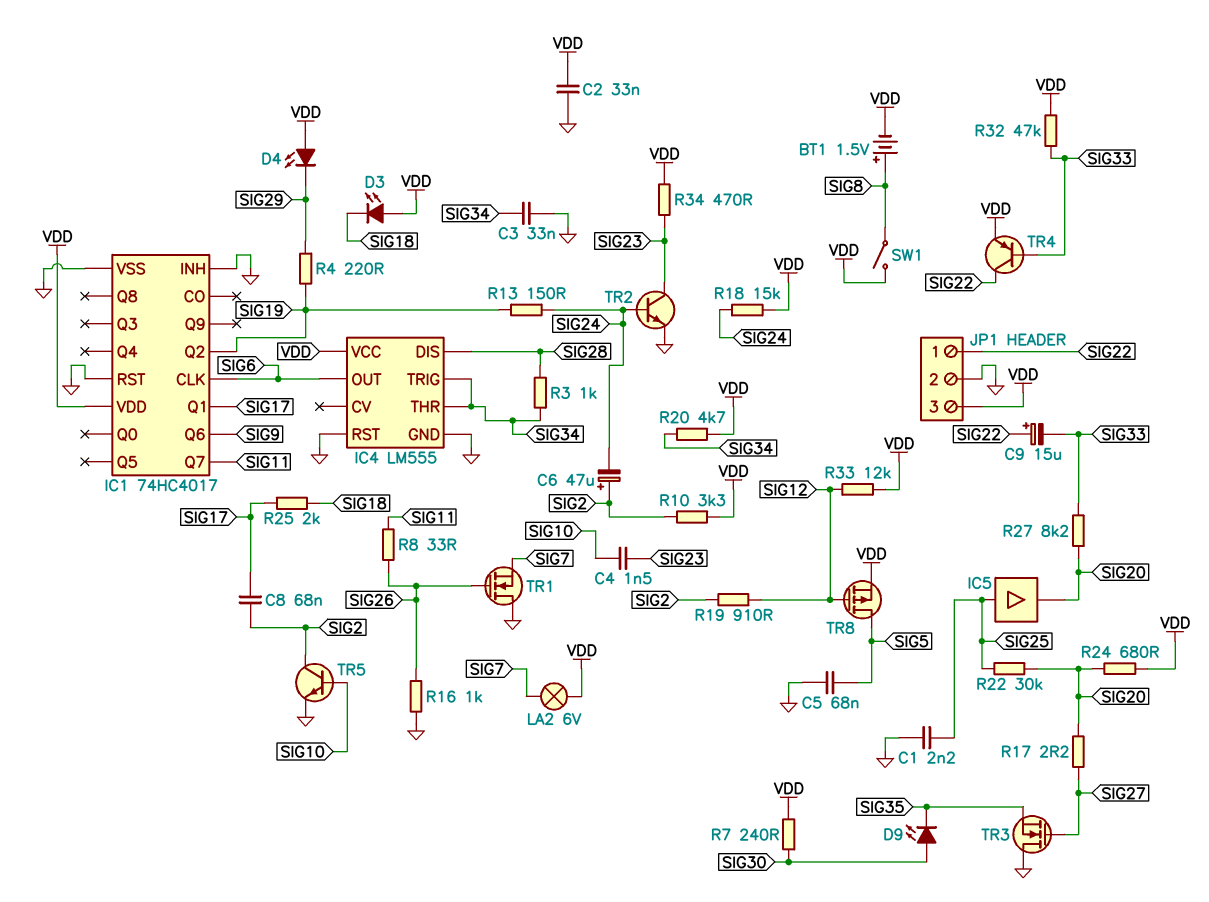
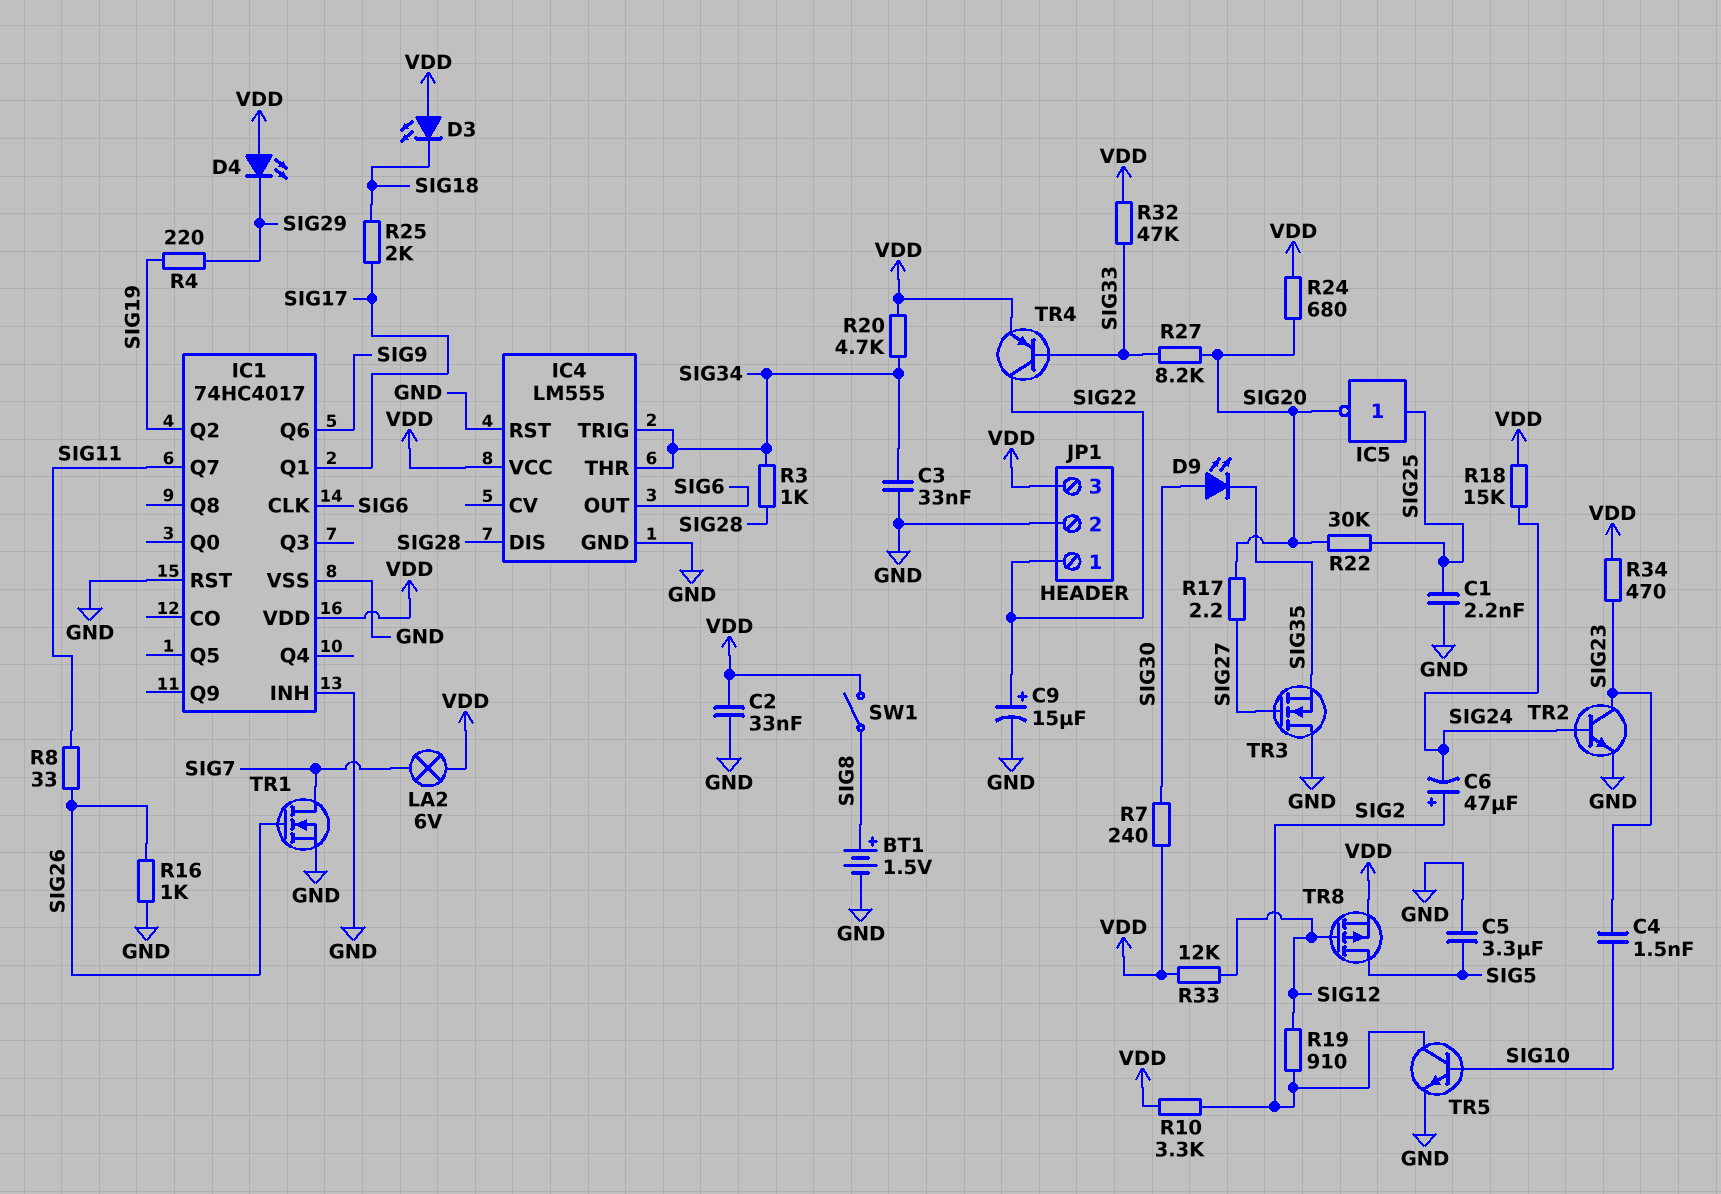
BT1: 1.5V (plus SIG8, minus VDD) -> 1.5V (plus SIG8, minus GND)
C5: 68nF (GND, SIG5) -> 3.3uF (GND, SIG5)
C8: 68nF (SIG2, SIG17) -> none
C9: 15uF (plus SIG22, minus SIG33) -> 15uF (plus SIG22, minus GND)
IC5: buffer (in SIG25, out SIG20) -> NOT (in SIG25, out SIG20)
R13: 150 (SIG19, SIG24) -> none
TR1: NMOS (G SIG26, D GND, S SIG7) -> NMOS (G SIG26, D SIG7, S GND)

